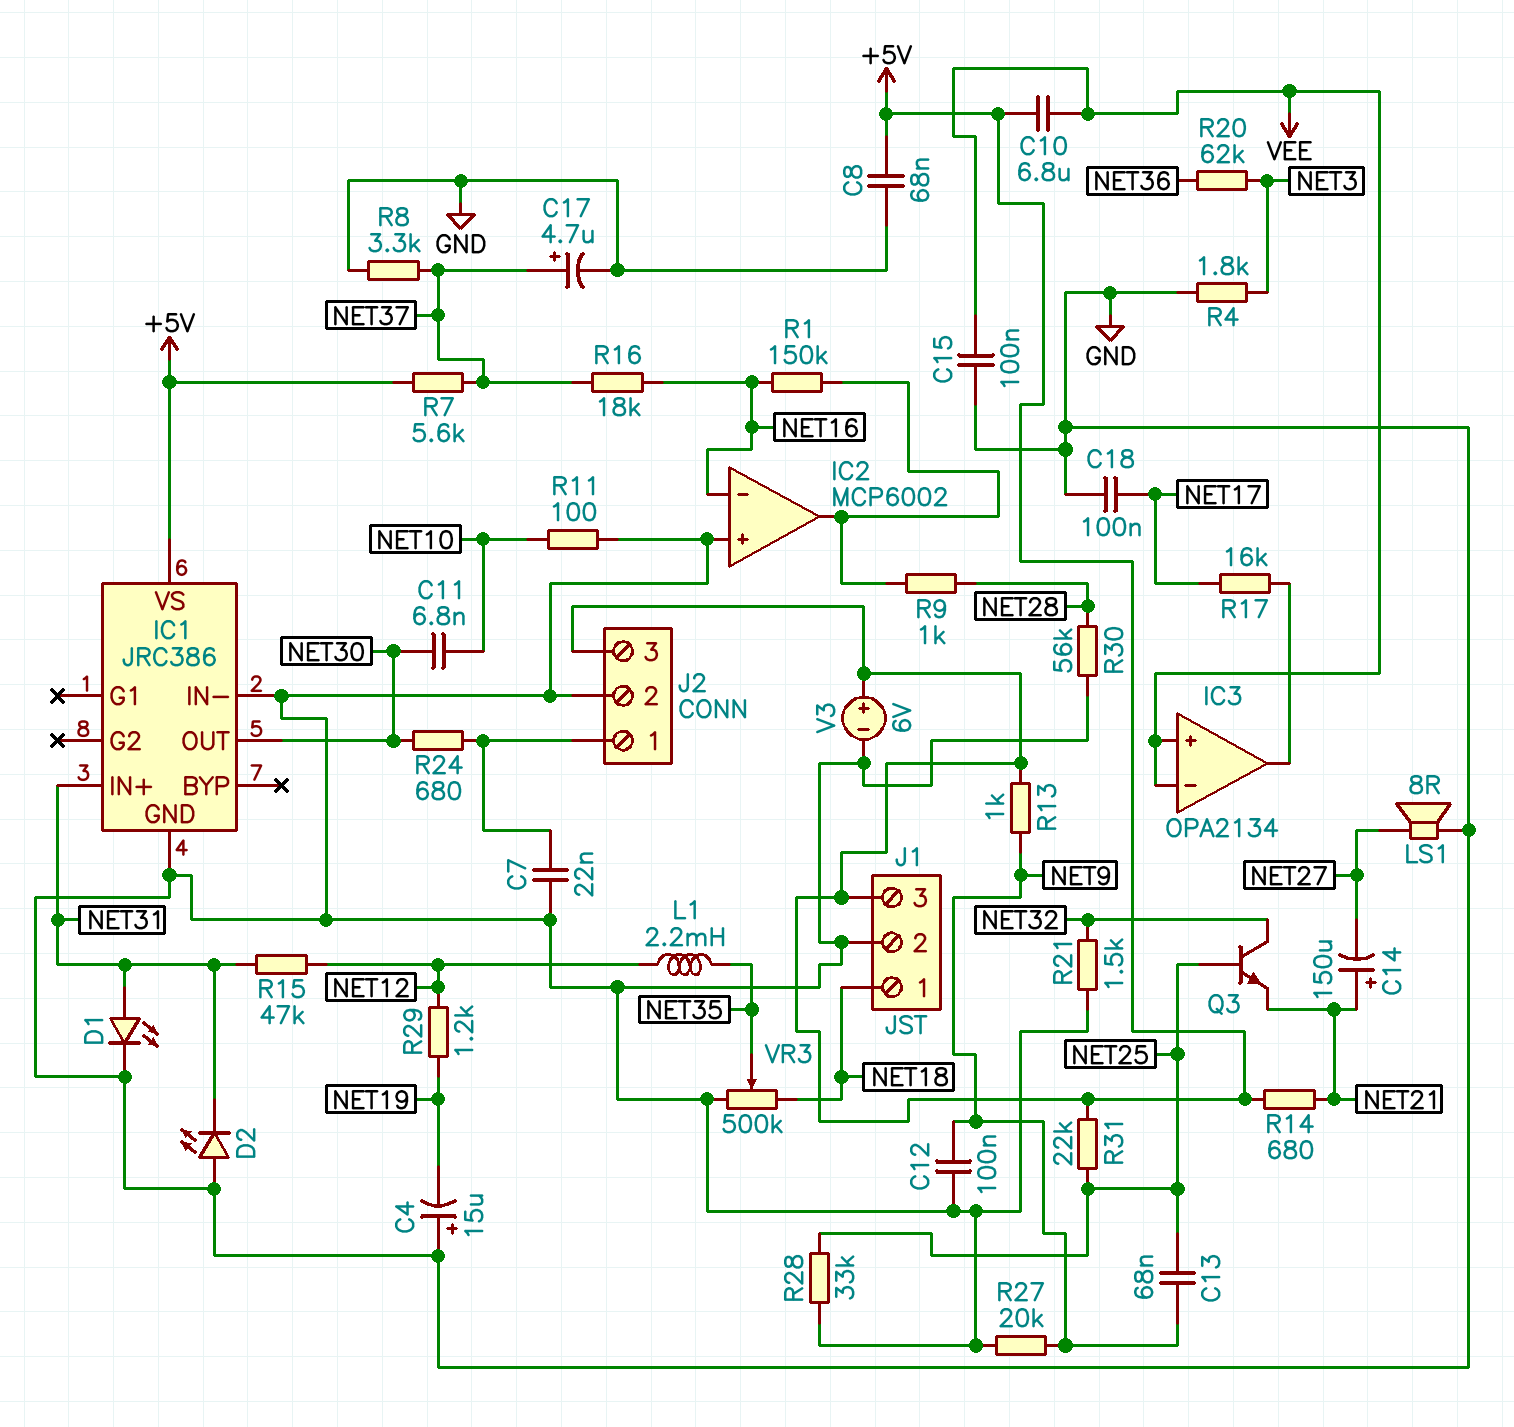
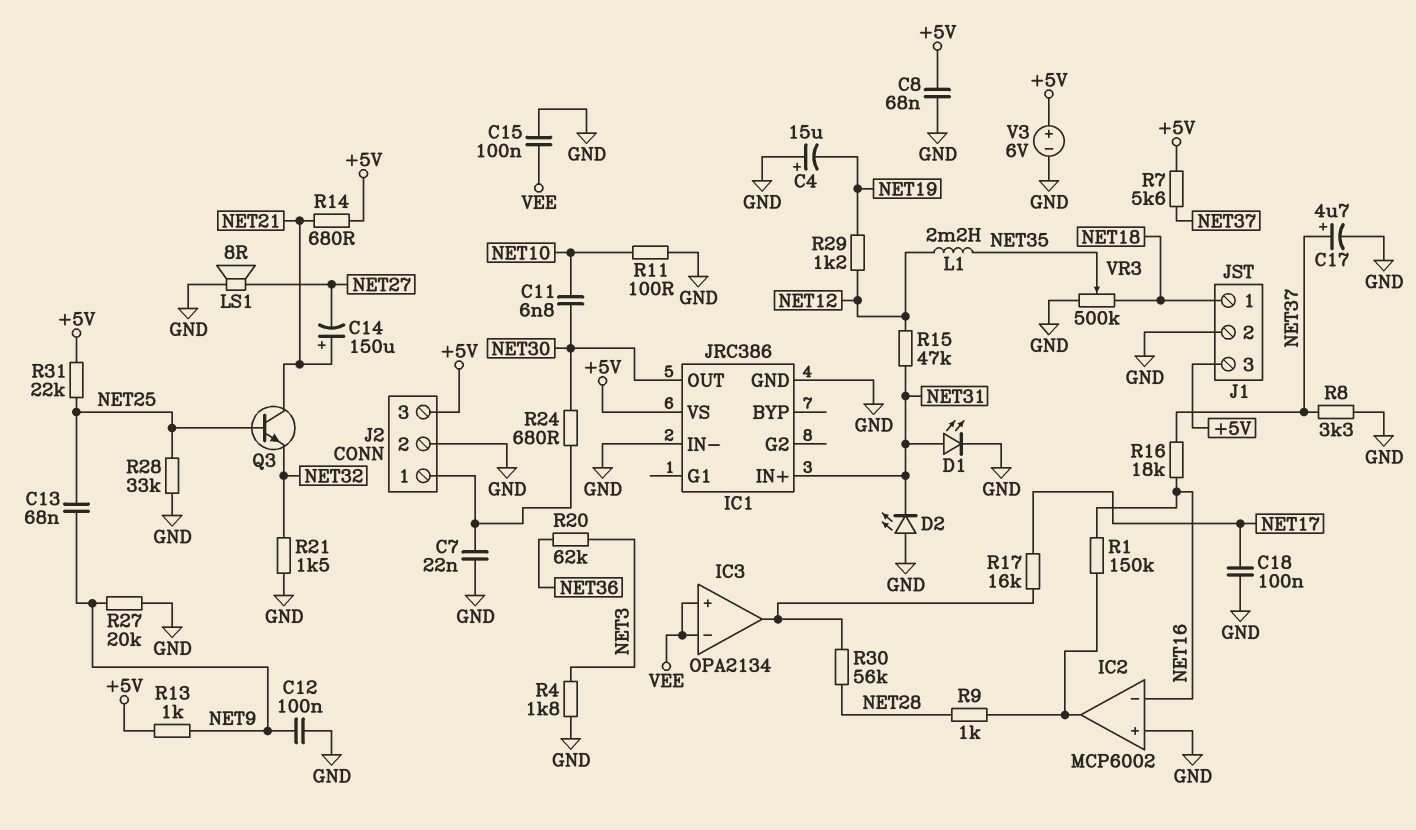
C10: 6.8uF (+5V, VEE) -> none
Q3: NPN (B NET25, C NET32, E NET21) -> NPN (B NET25, C NET21, E NET32)
R30: 56k (GND, NET28) -> 56k (IC3/out, NET28)

